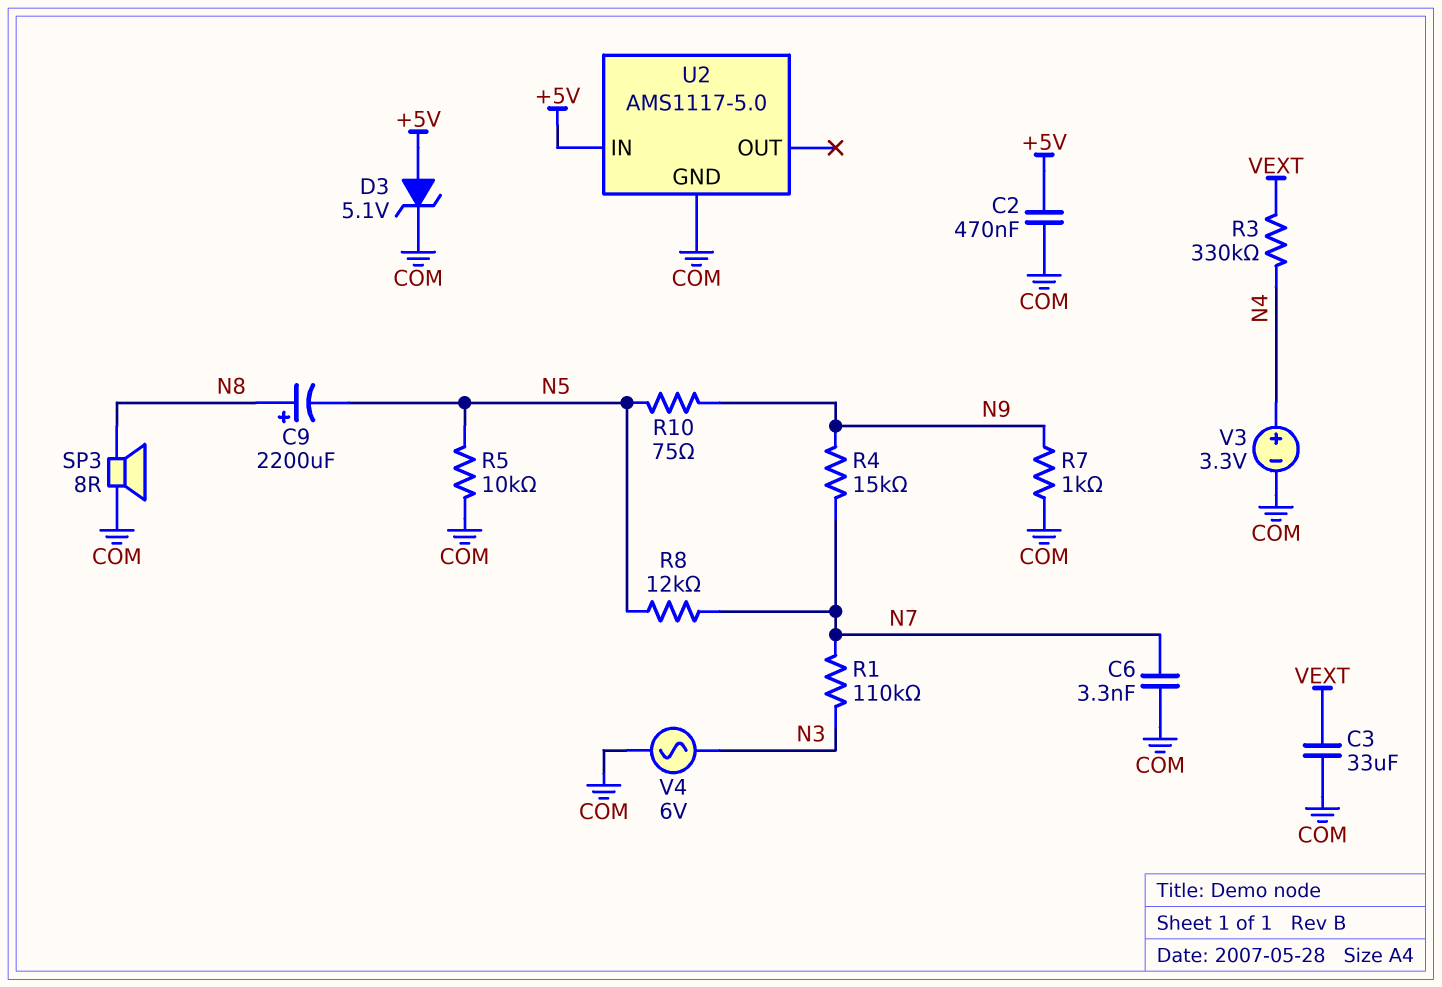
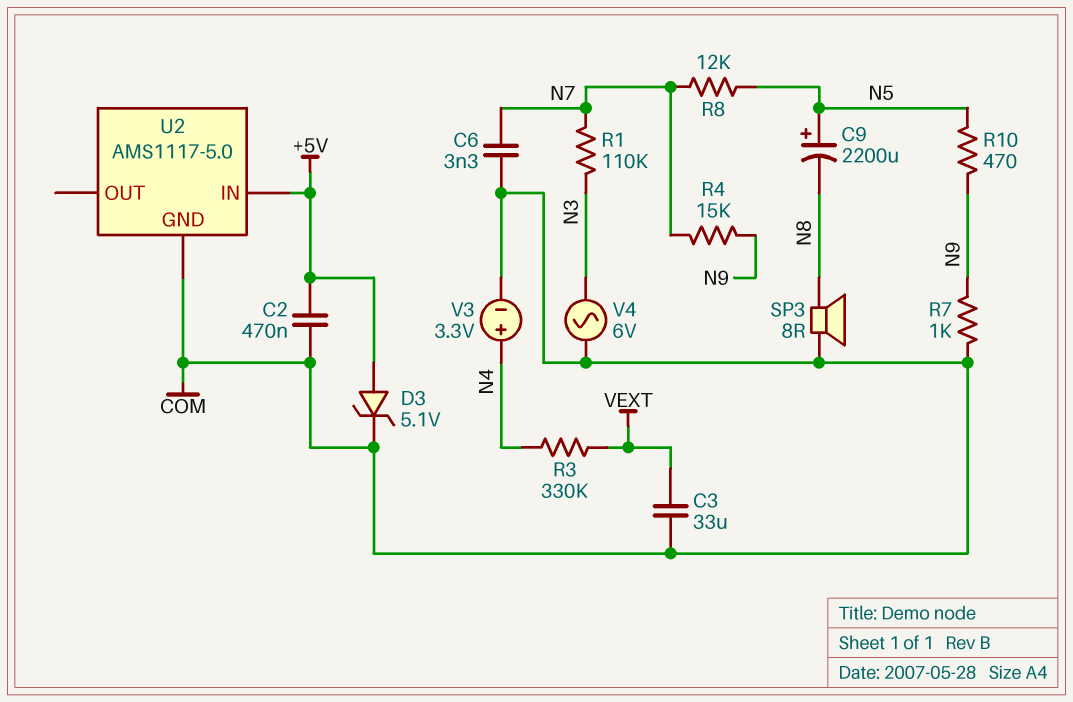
C9: 2200uF (plus N8, minus N5) -> 2200uF (plus N5, minus N8)
R5: 10k (COM, N5) -> none
R10: 75 (N5, N9) -> 470 (N5, N9)

